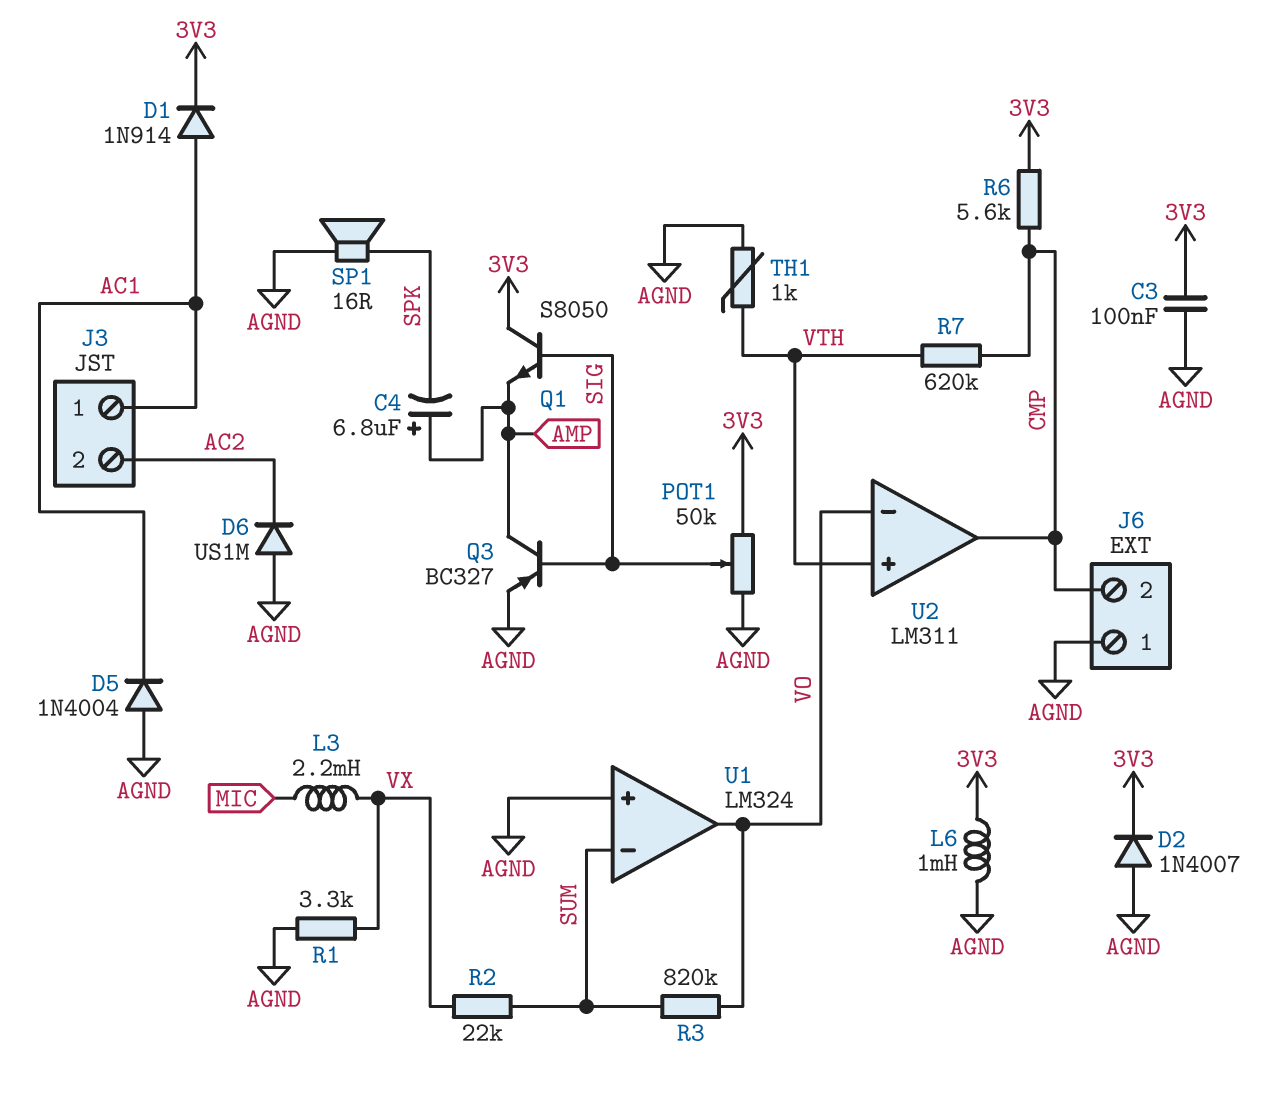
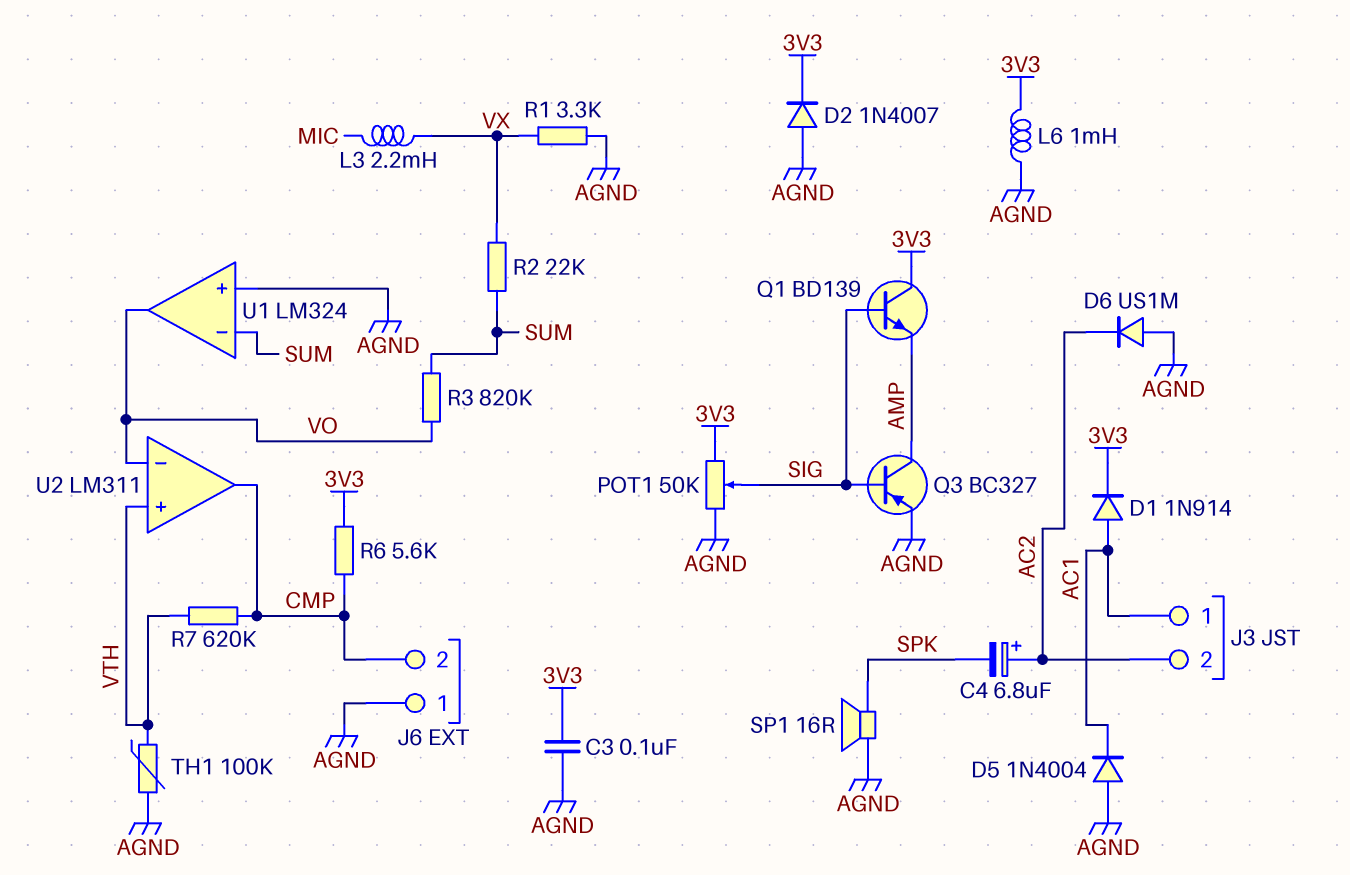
C4: 6.8uF (plus AMP, minus SPK) -> 6.8uF (plus AC2, minus SPK)
Q1: NPN S8050 (B SIG, C 3V3, E AMP) -> NPN BD139 (B SIG, C 3V3, E AMP)
TH1: 1k (AGND, VTH) -> 100k (AGND, VTH)

